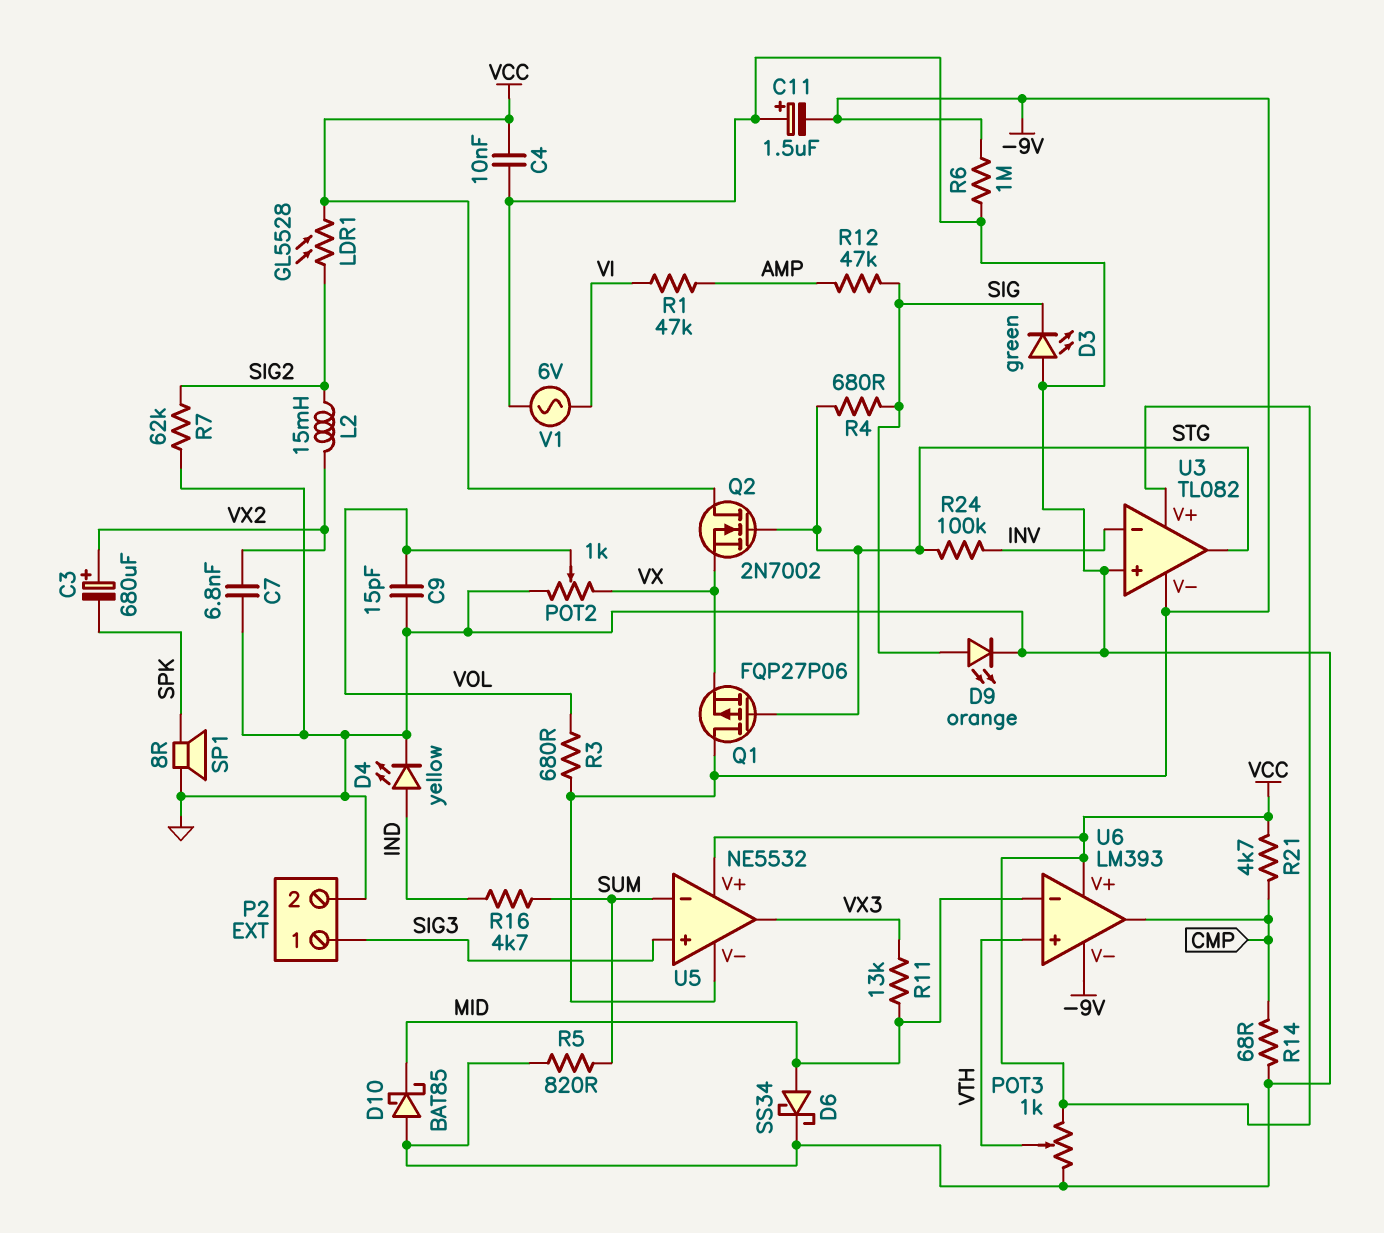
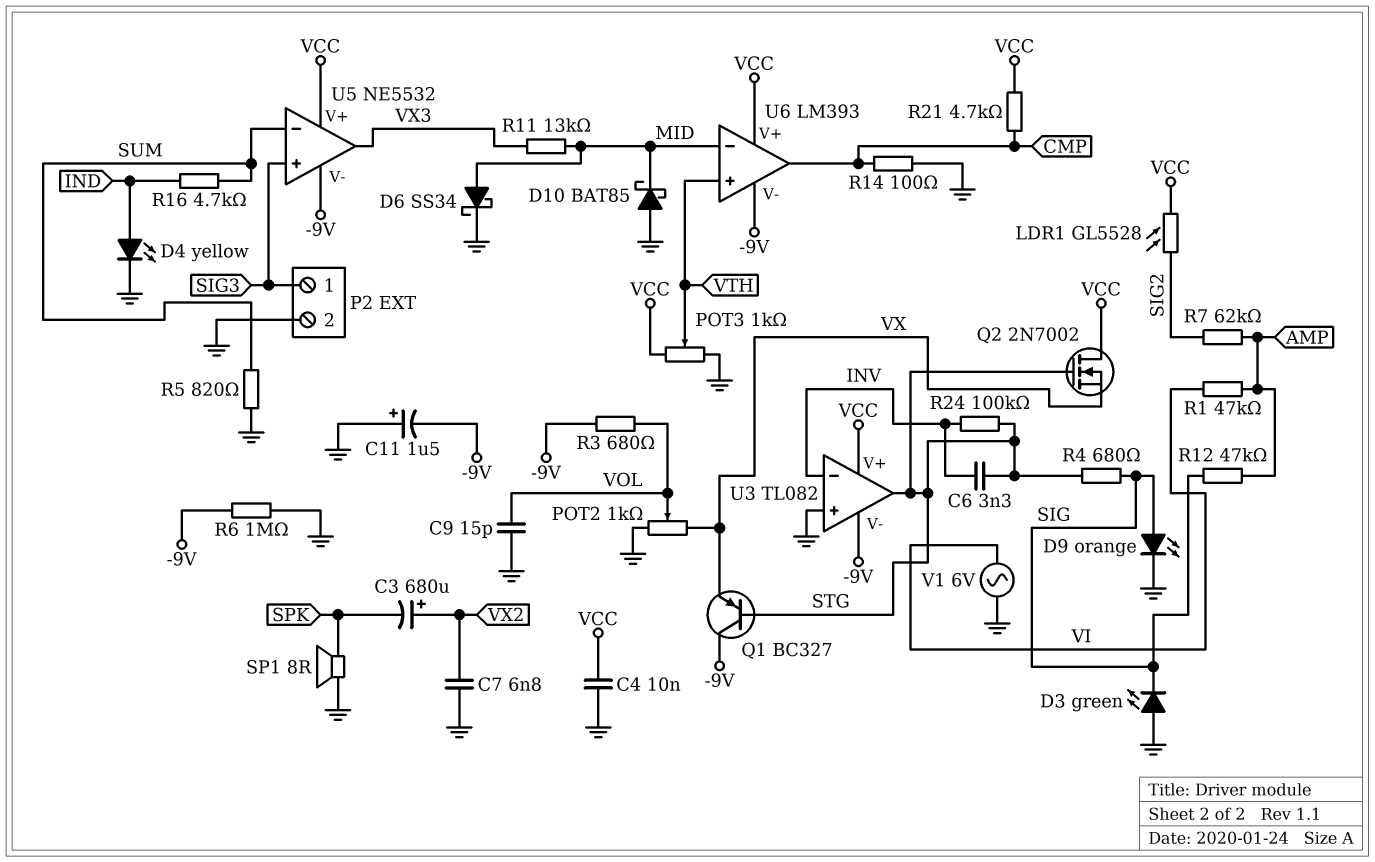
C6: none -> 3.3nF (INV, STG)
L2: 15mH (SIG2, VX2) -> none
Q1: PMOS FQP27P06 (G STG, D -9V, S VX) -> PNP BC327 (B STG, C -9V, E VX)
R7: 62k (GND, SIG2) -> 62k (AMP, SIG2)
R14: 68 (CMP, GND) -> 100 (CMP, GND)

